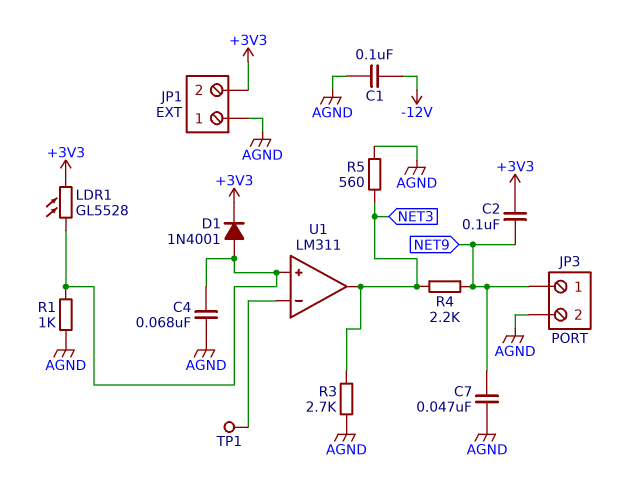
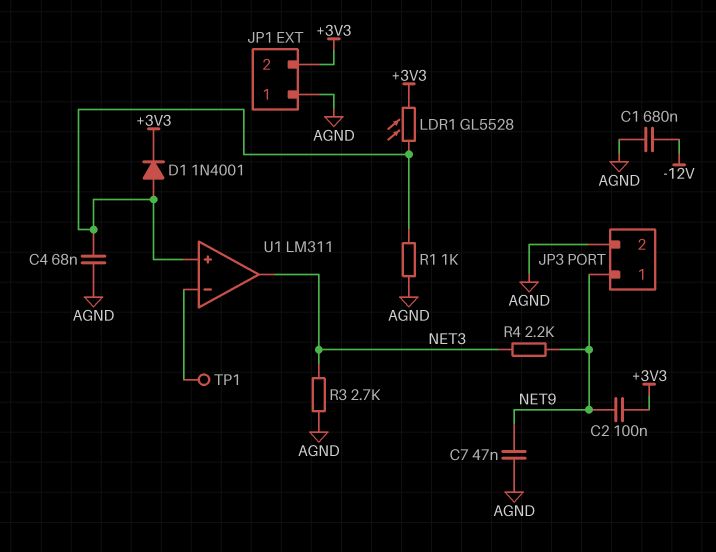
C1: 100nF (-12V, AGND) -> 680nF (-12V, AGND)
R5: 560 (AGND, NET3) -> none

